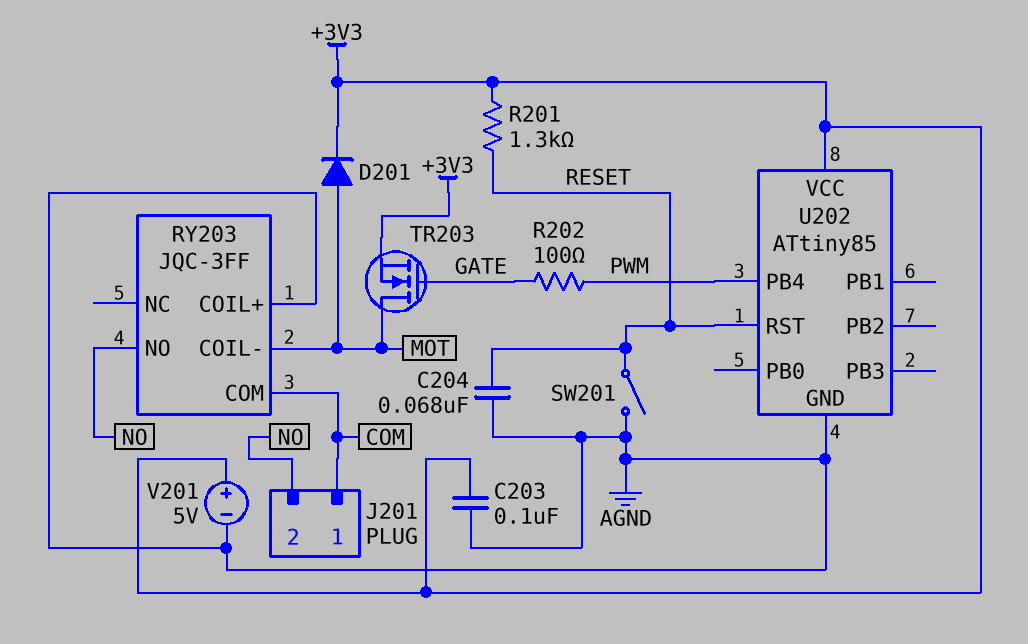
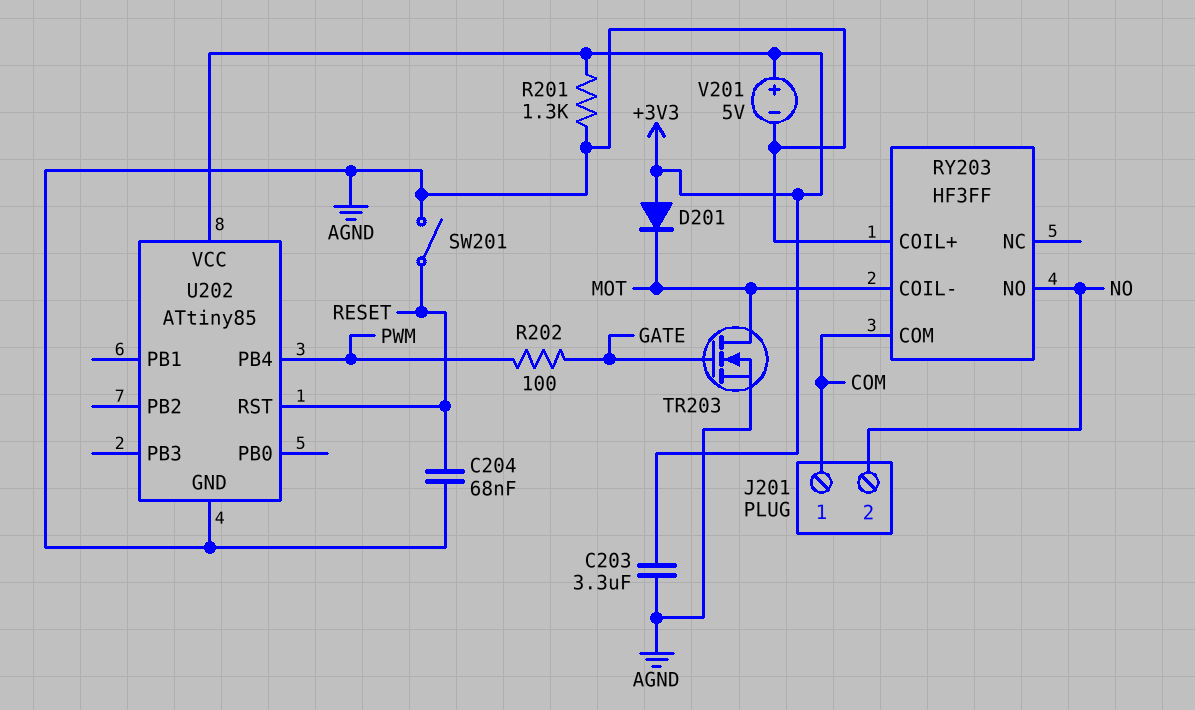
C203: 100nF (+3V3, AGND) -> 3.3uF (+3V3, AGND)
D201: diode (A MOT, K +3V3) -> diode (A +3V3, K MOT)
R201: 1.3k (+3V3, RESET) -> 1.3k (+3V3, AGND)
RY203: JQC-3FF -> HF3FF
TR203: NMOS (G GATE, D MOT, S +3V3) -> NMOS (G GATE, D MOT, S AGND)

